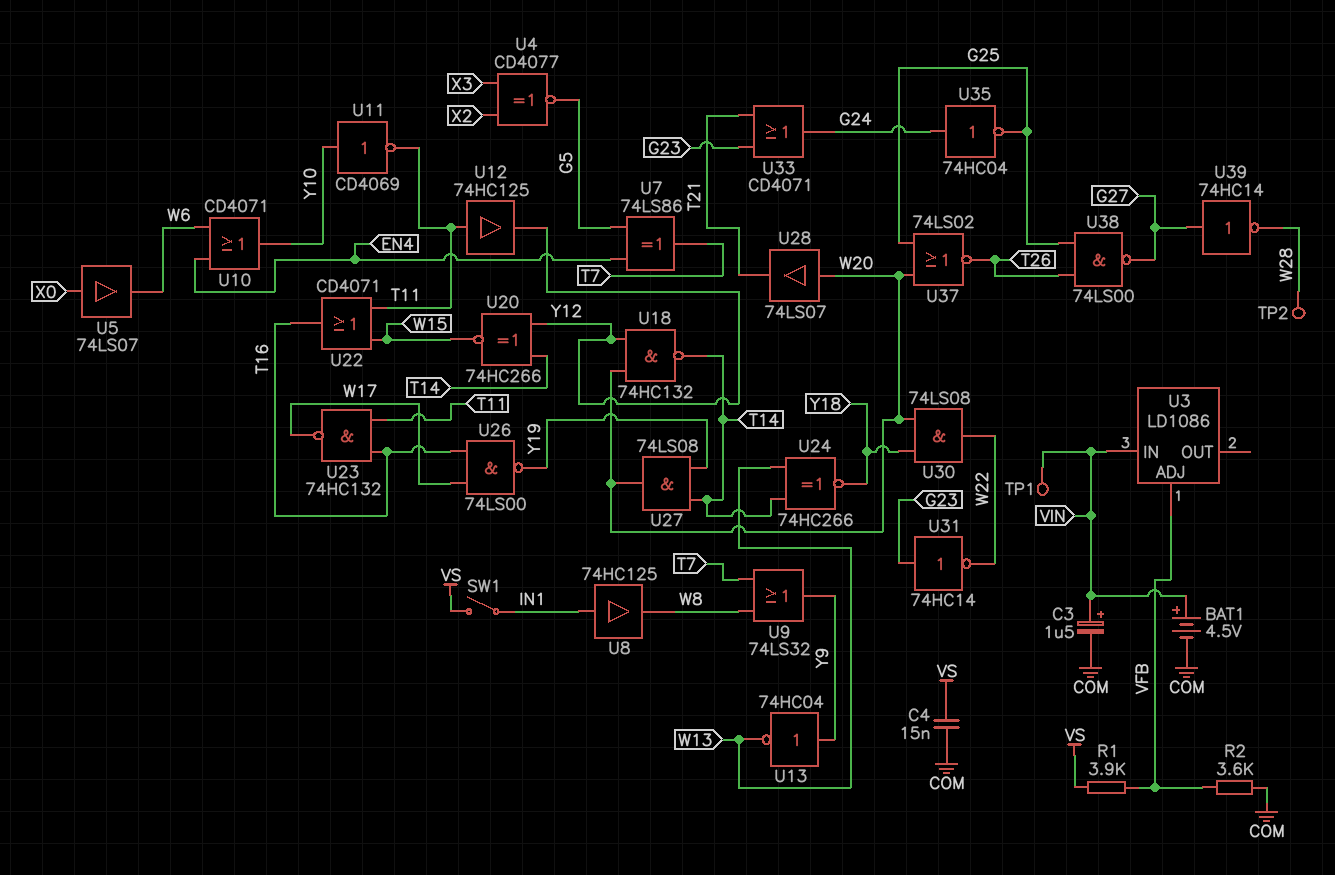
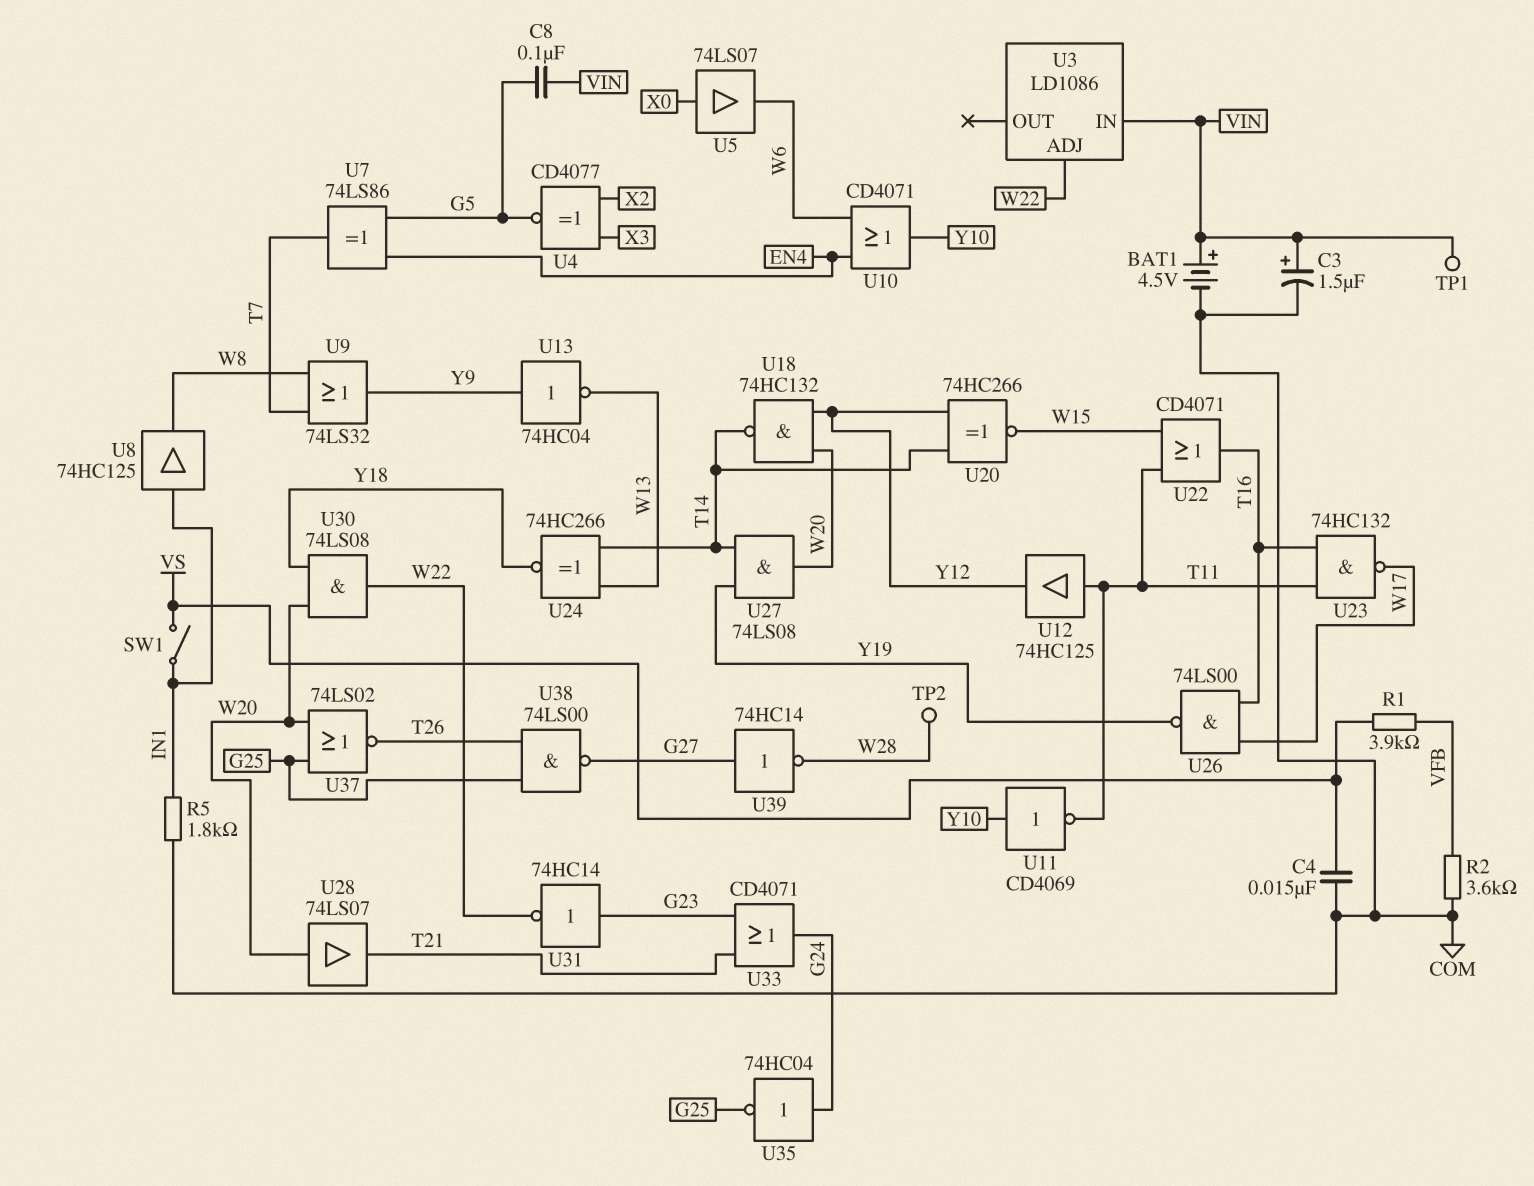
C8: none -> 100nF (G5, VIN)
R5: none -> 1.8k (COM, IN1)
U3 pin ADJ: VFB -> W22

